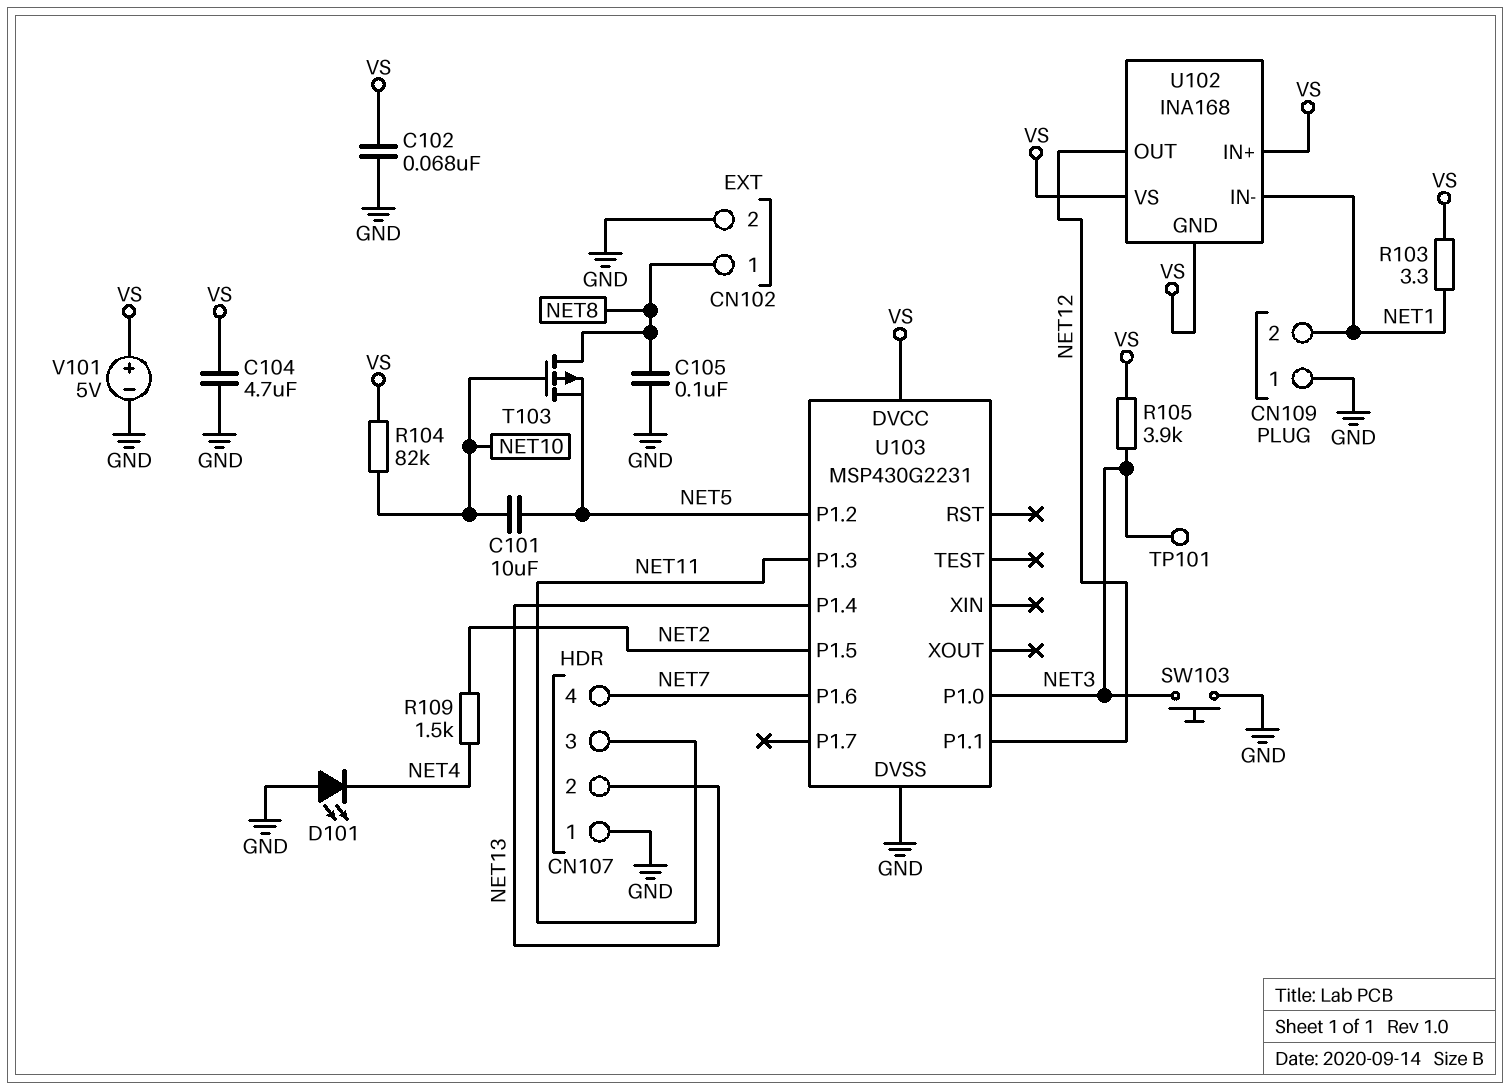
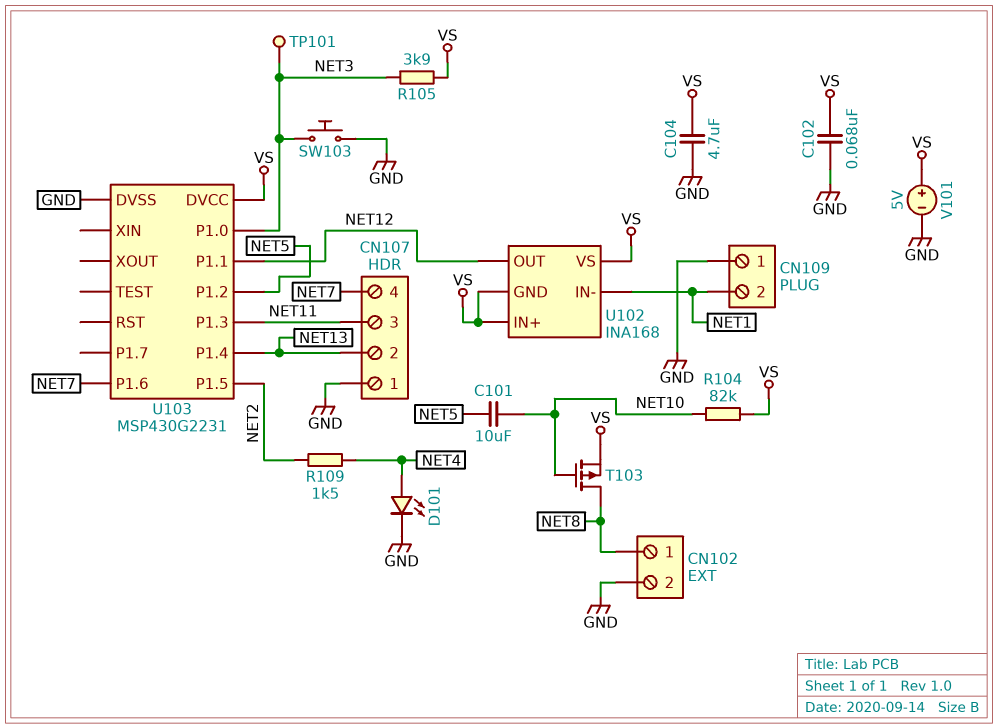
C105: 100nF (GND, NET8) -> none
D101: LED (A GND, K NET4) -> LED (A NET4, K GND)
R103: 3.3 (NET1, VS) -> none
T103: PMOS (G NET10, D NET8, S NET5) -> PMOS (G NET10, D NET8, S VS)

